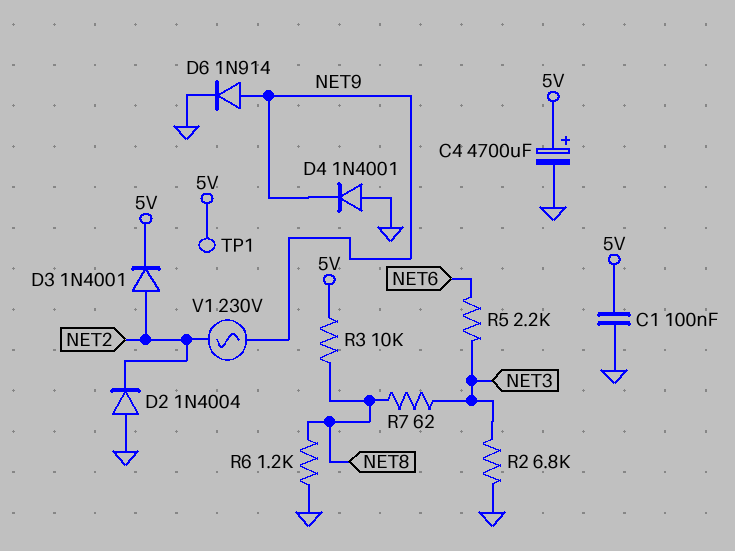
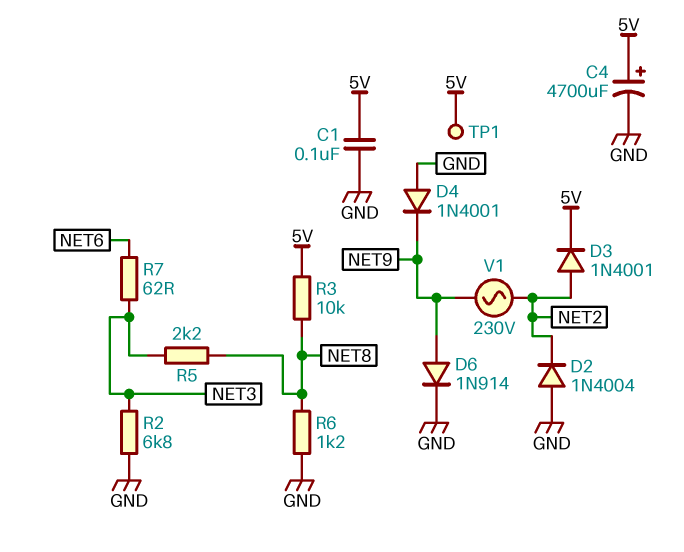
R5: 2.2k (NET3, NET6) -> 2.2k (NET3, NET8)
R7: 62 (NET3, NET8) -> 62 (NET3, NET6)

